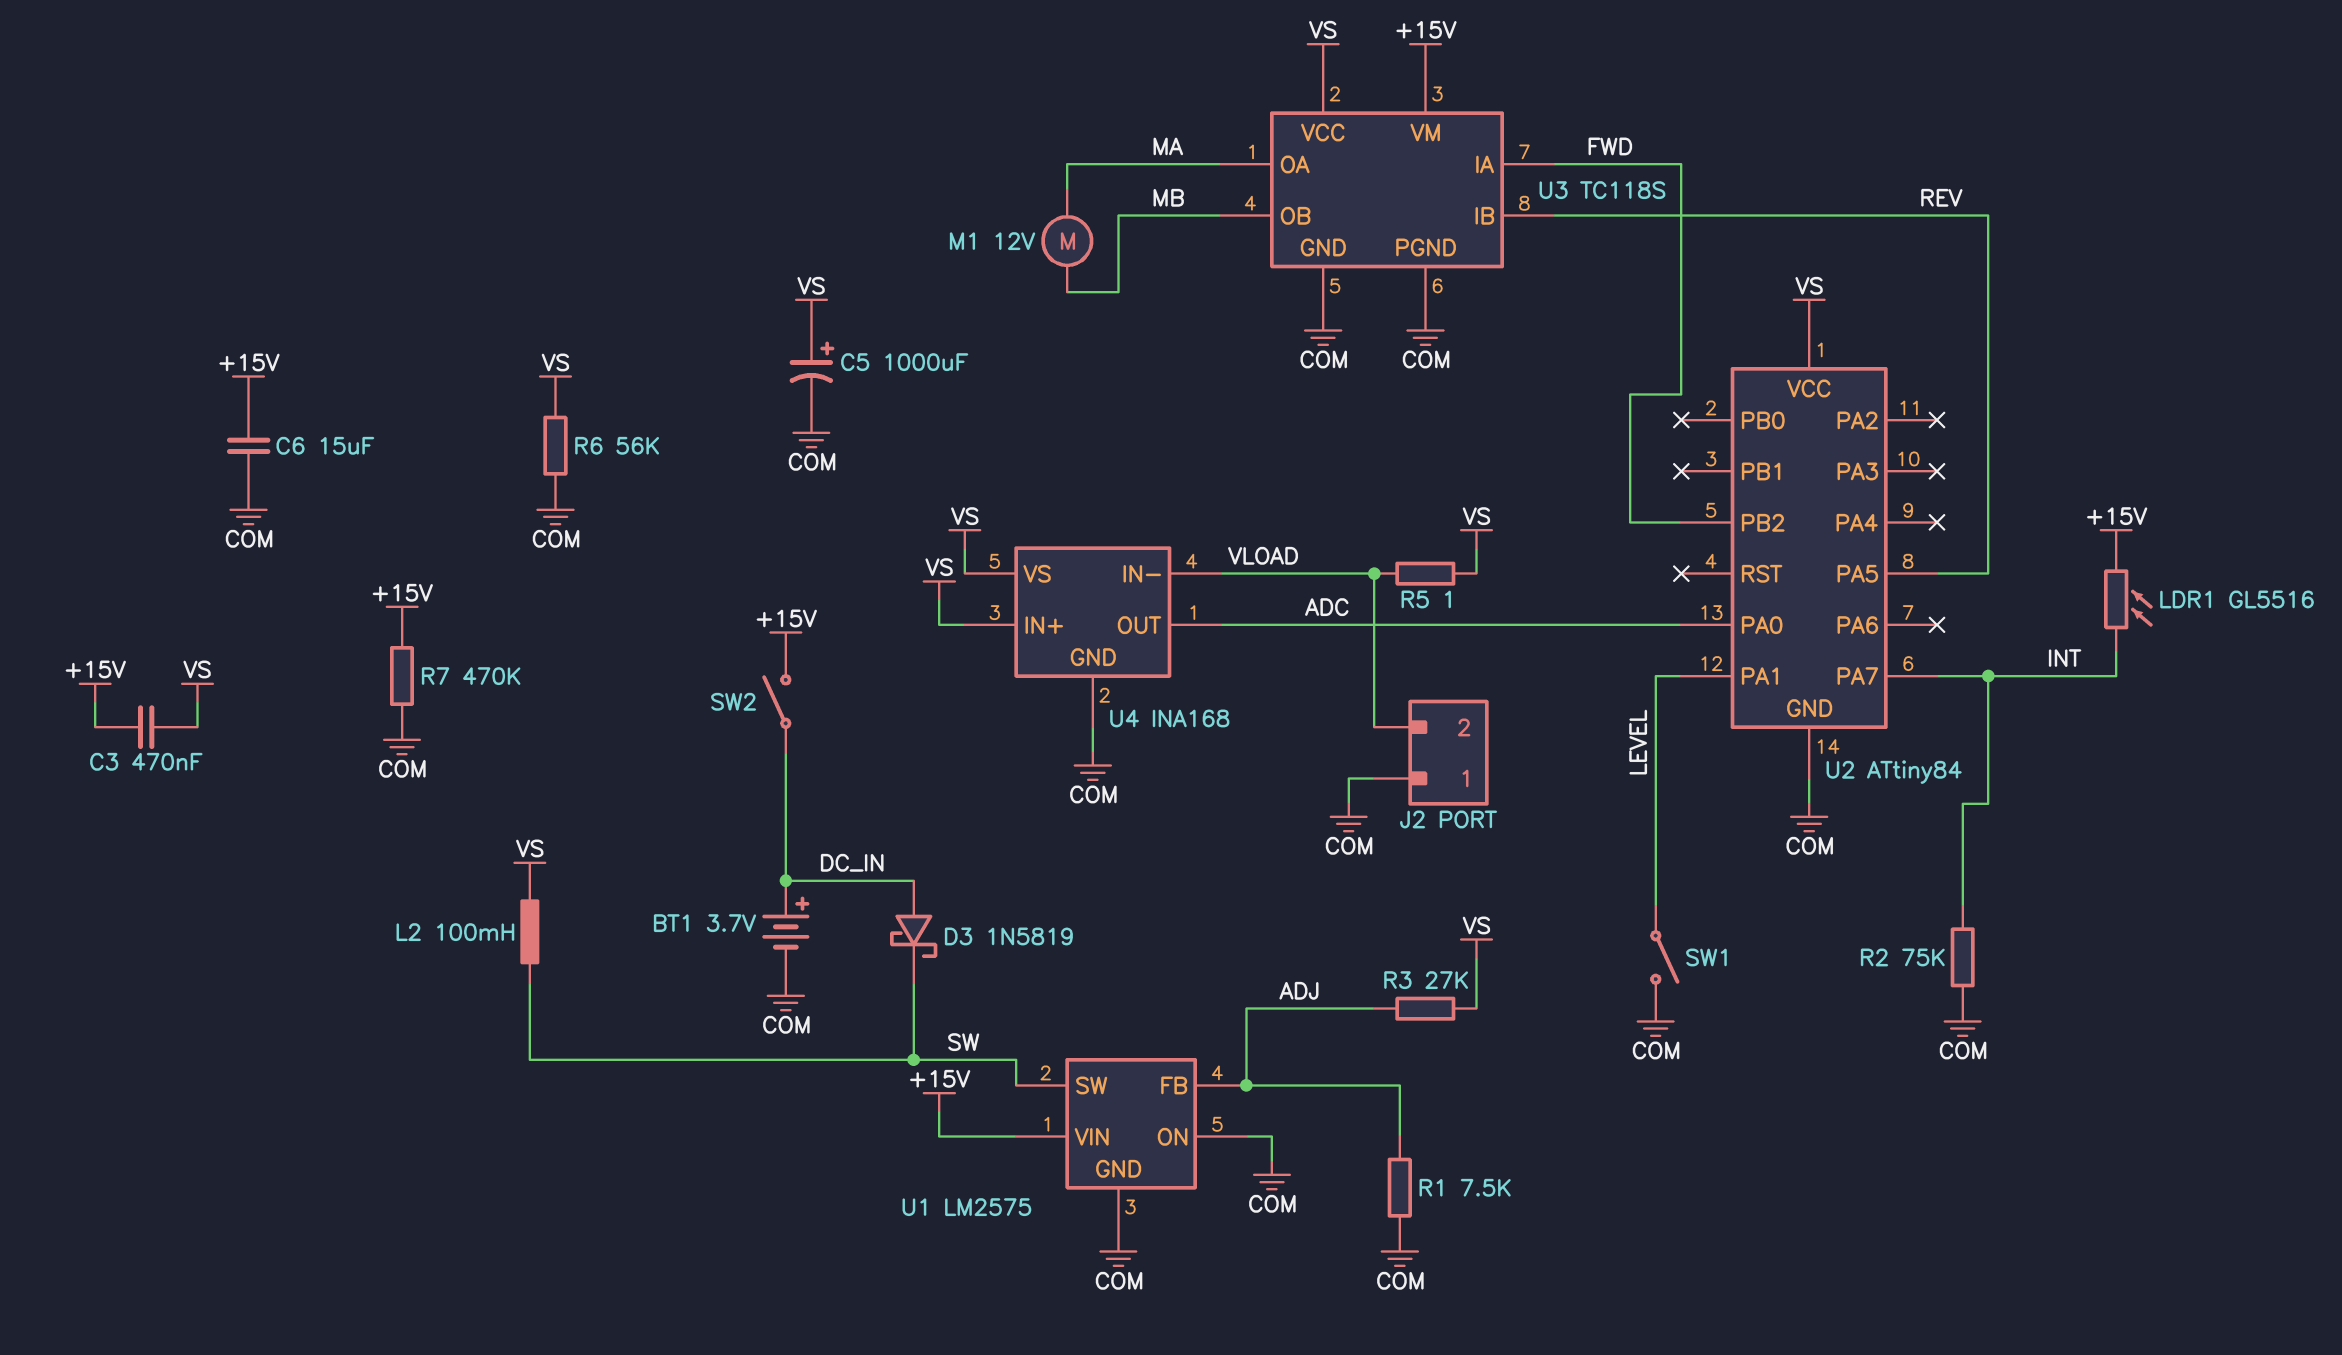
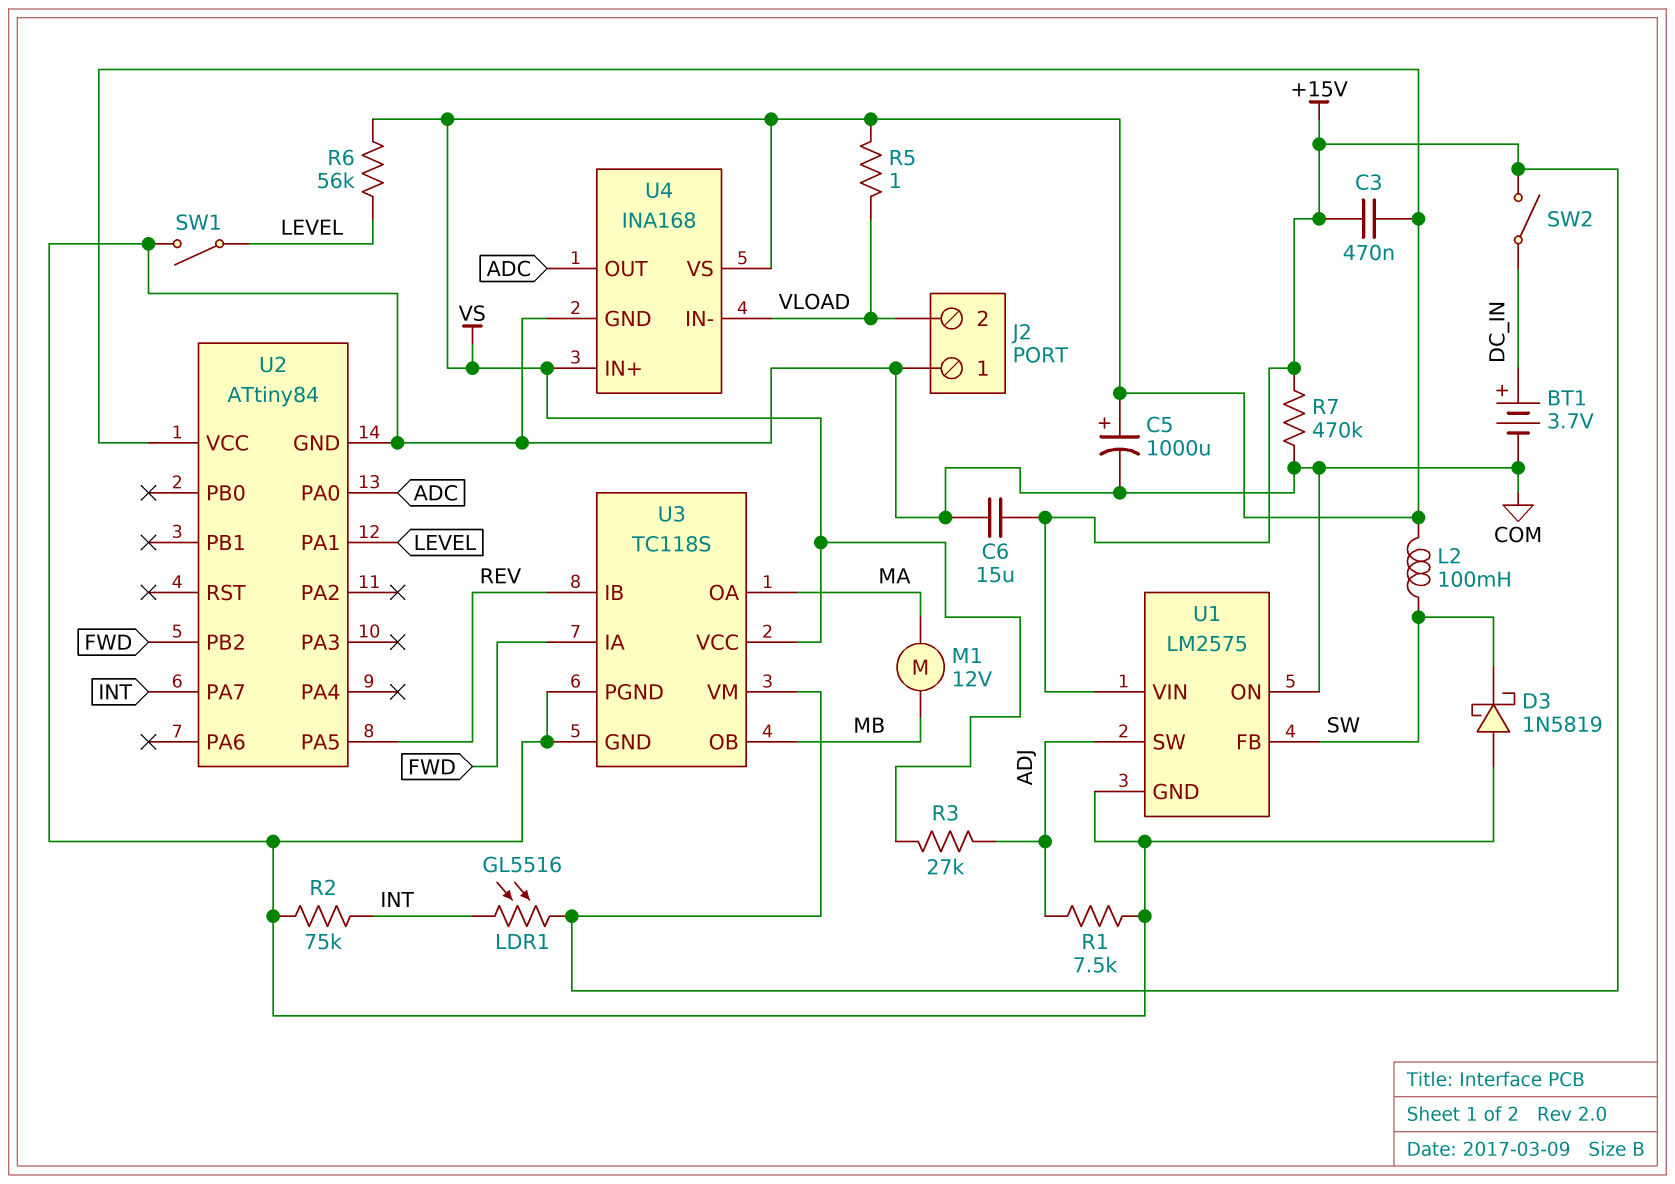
D3: schottky 1N5819 (A DC_IN, K SW) -> schottky 1N5819 (A COM, K SW)
R6: 56k (COM, VS) -> 56k (LEVEL, VS)
U1 pin FB: ADJ -> SW
U1 pin SW: SW -> ADJ

